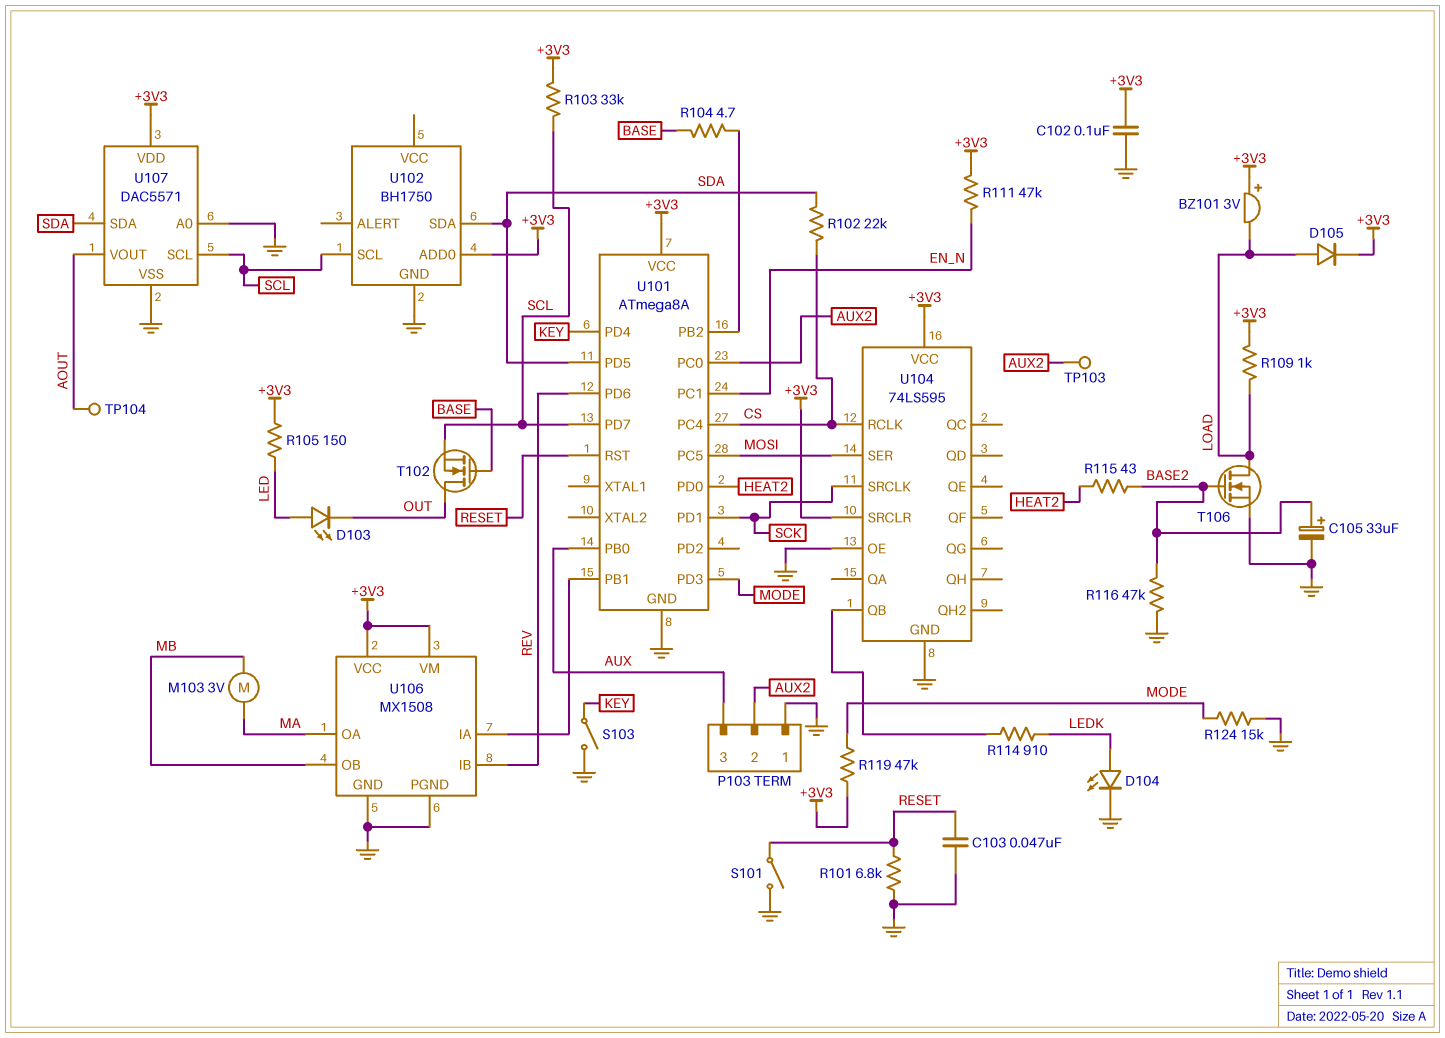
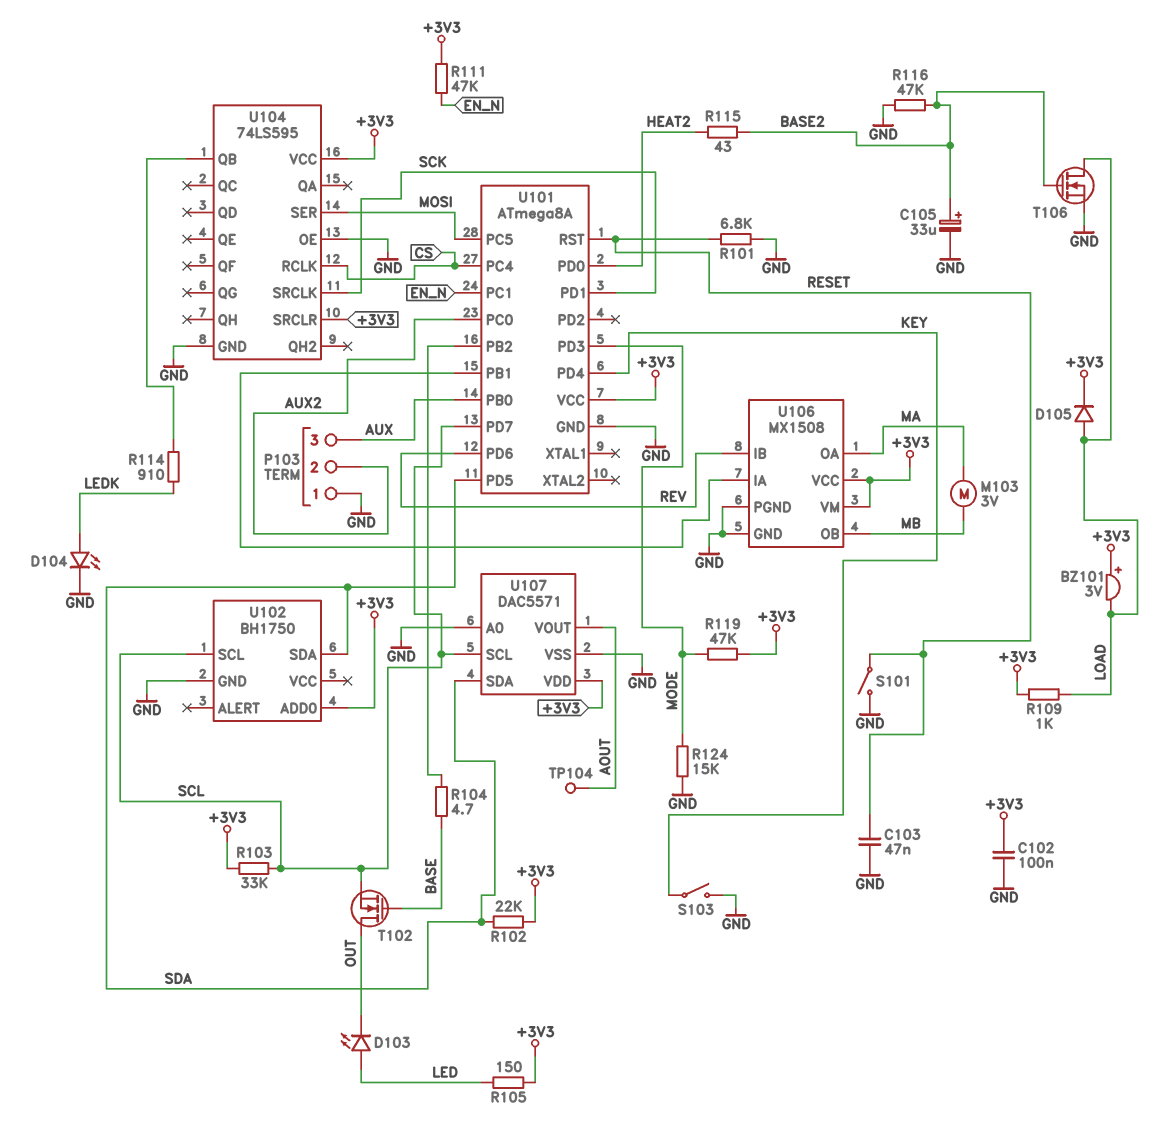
R102: 22k (CS, SDA) -> 22k (+3V3, SDA)
TP103: test point (AUX2) -> none

